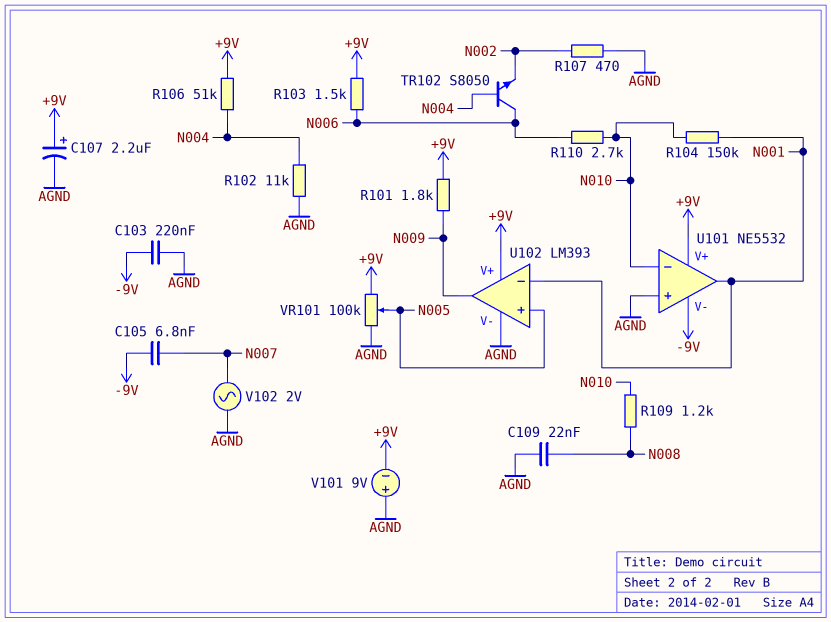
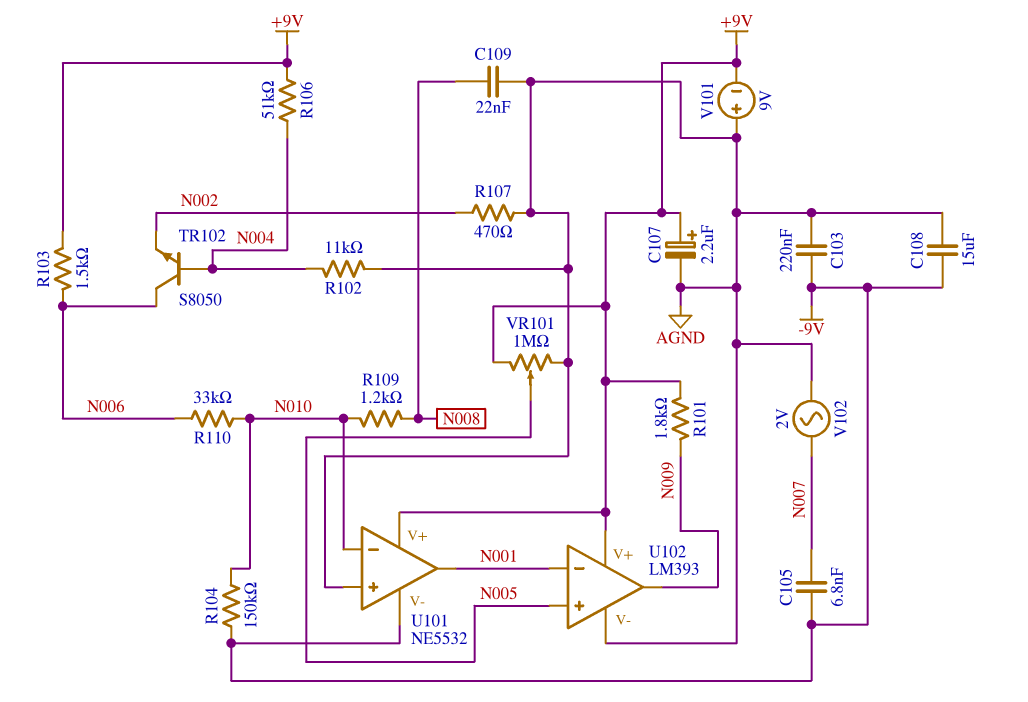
C108: none -> 15uF (-9V, AGND)
R104: 150k (N001, N010) -> 150k (-9V, N010)
R110: 2.7k (N006, N010) -> 33k (N006, N010)
VR101: 100k (+9V, AGND, wiper N005) -> 1M (+9V, AGND, wiper N005)

